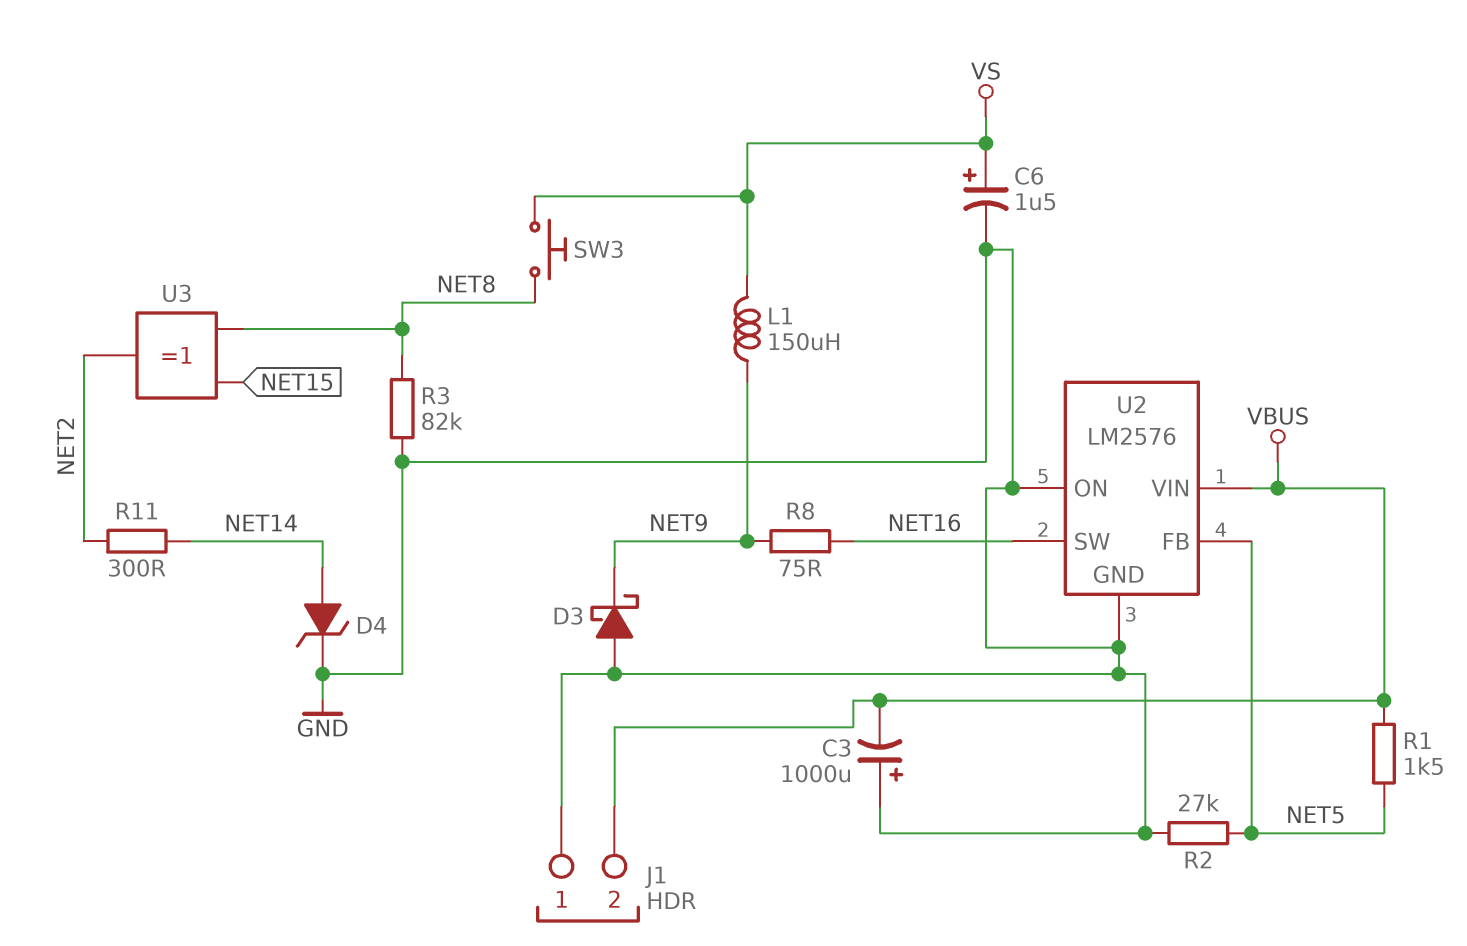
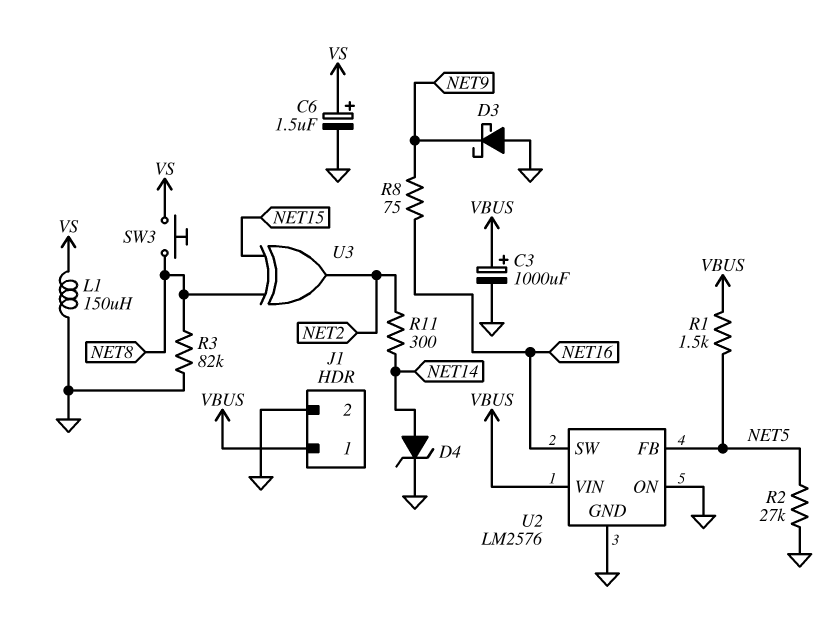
C3: 1000uF (plus GND, minus VBUS) -> 1000uF (plus VBUS, minus GND)
J1 pin 1: GND -> VBUS
J1 pin 2: VBUS -> GND
L1: 150uH (NET9, VS) -> 150uH (GND, VS)

